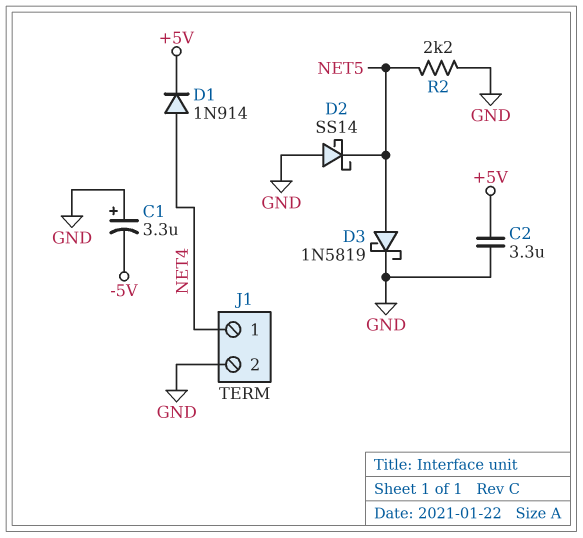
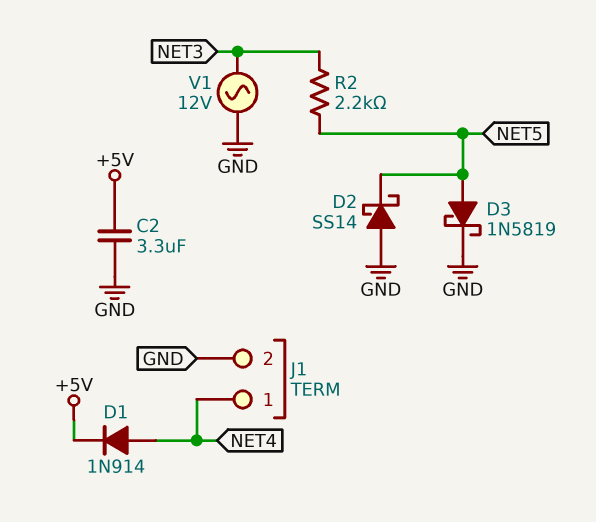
C1: 3.3uF (plus GND, minus -5V) -> none
R2: 2.2k (GND, NET5) -> 2.2k (NET3, NET5)
V1: none -> AC 12V (GND, NET3)

